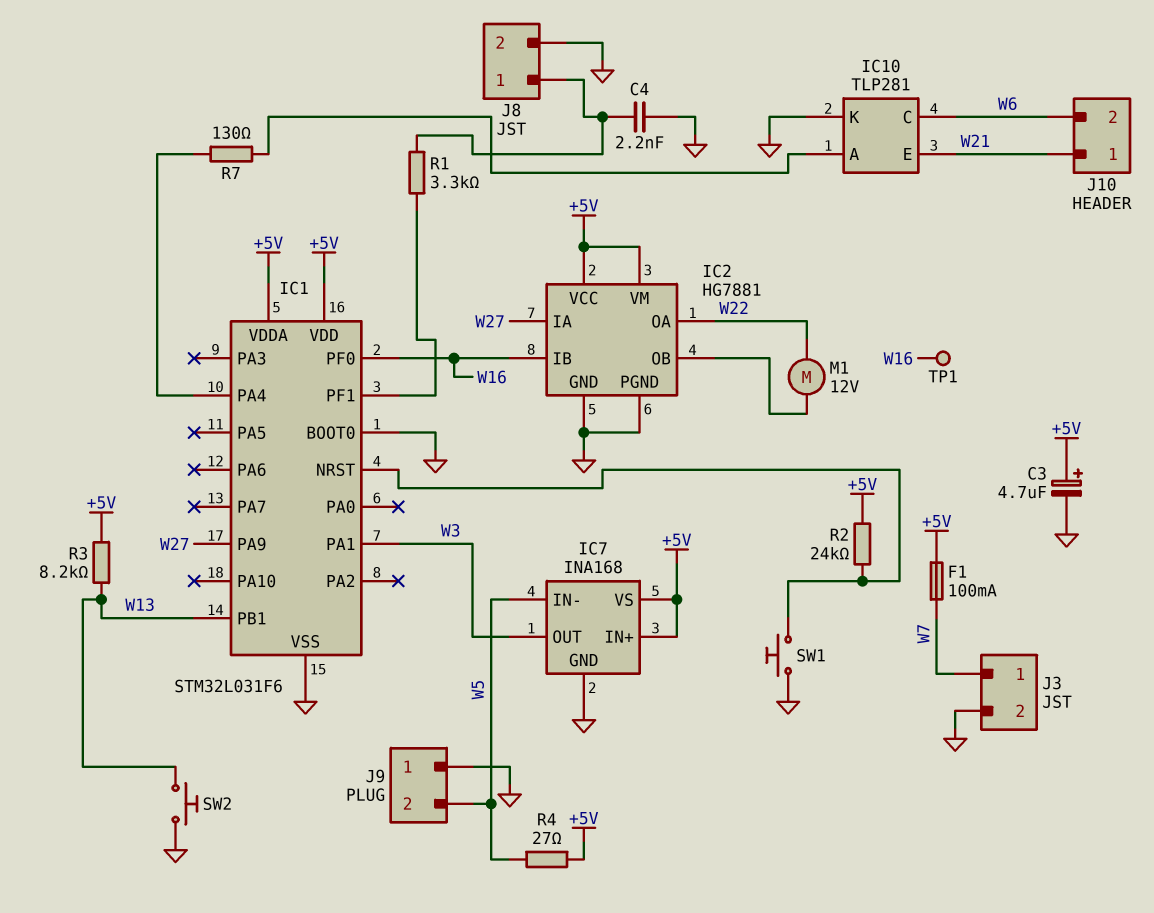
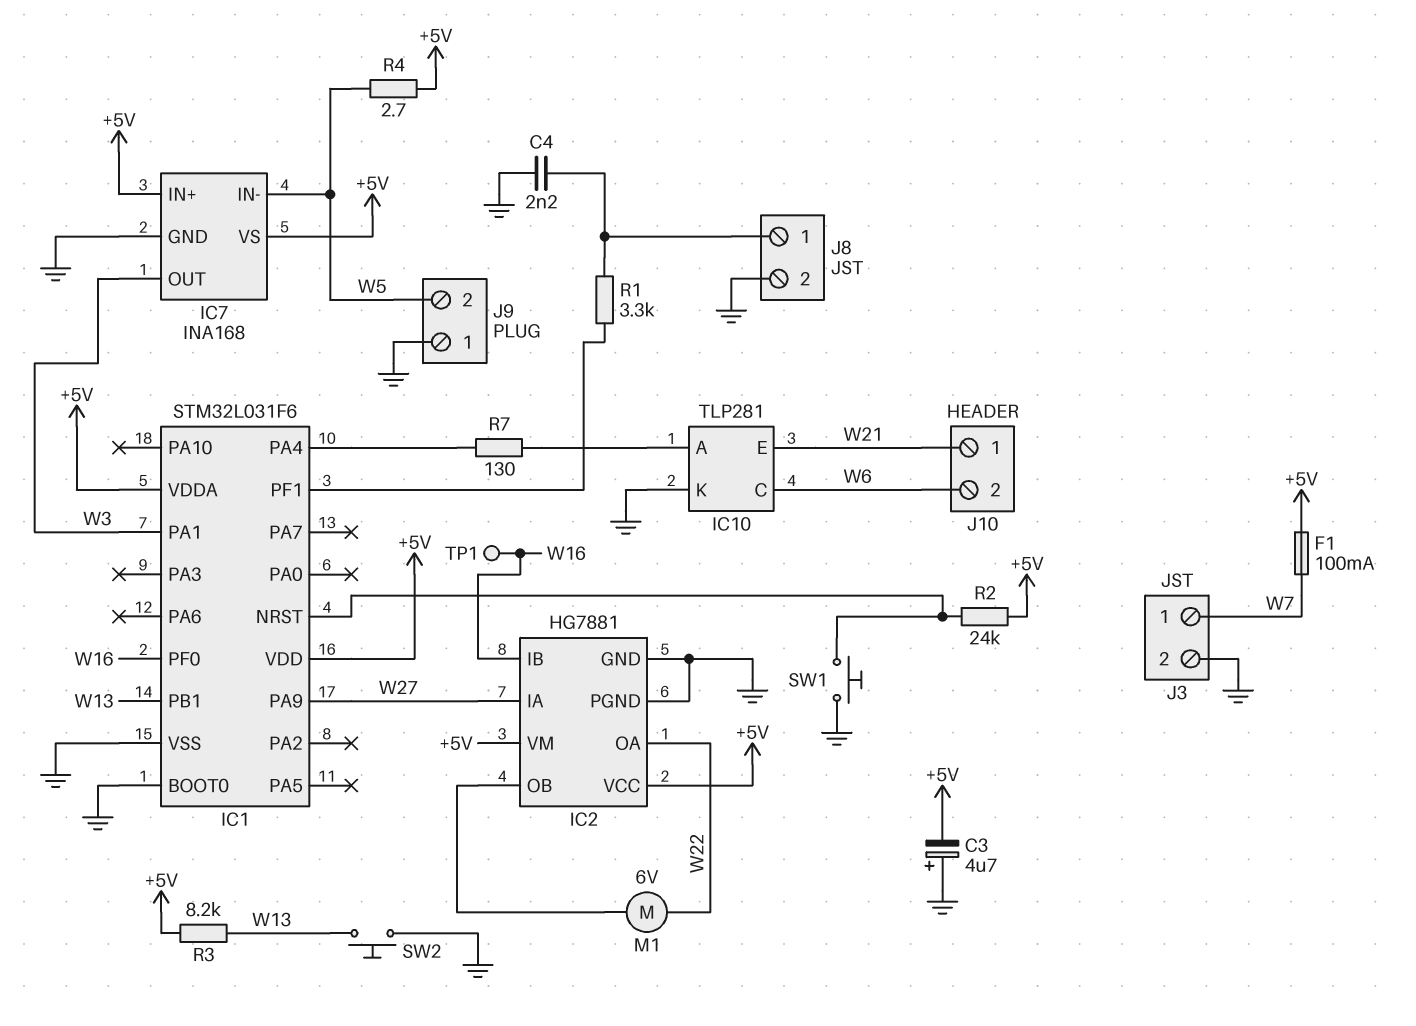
C3: 4.7uF (plus +5V, minus GND) -> 4.7uF (plus GND, minus +5V)
M1: motor 12V (IC2/OB, W22) -> motor 6V (IC2/OB, W22)
R4: 27 (+5V, W5) -> 2.7 (+5V, W5)

